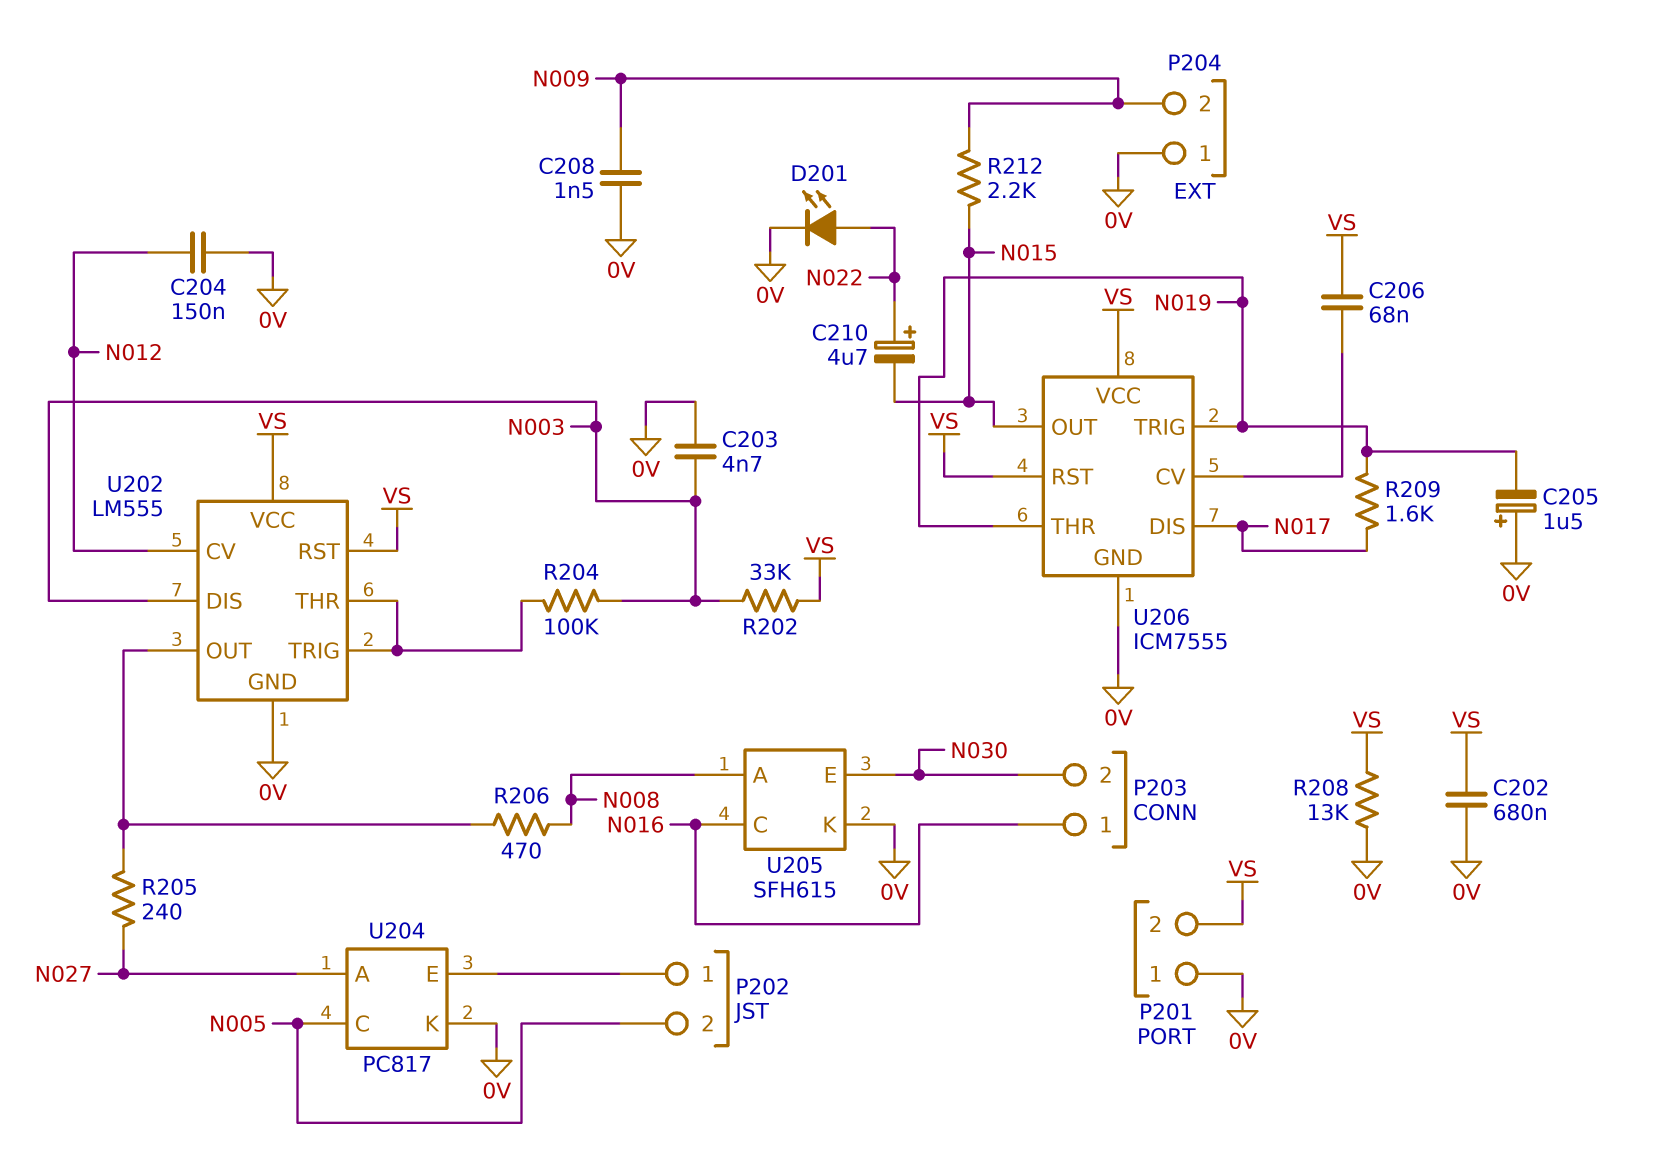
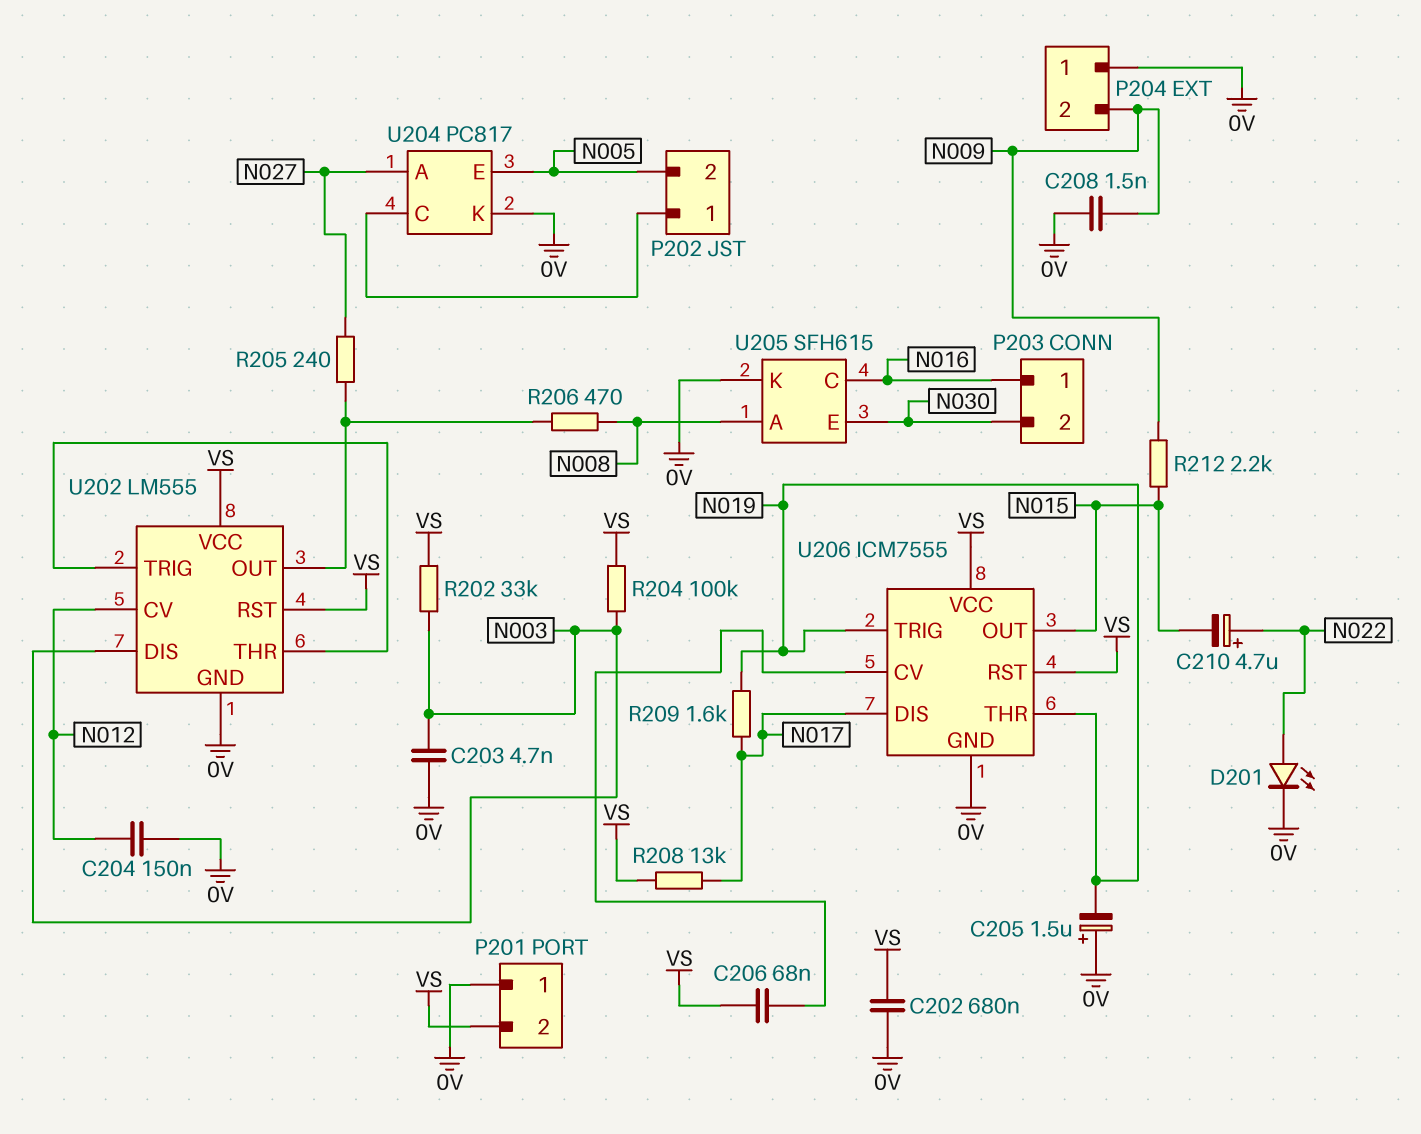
R204: 100k (N003, U202/THR) -> 100k (N003, VS)
R208: 13k (0V, VS) -> 13k (N017, VS)
U204 pin C: N005 -> P202/1
U204 pin E: P202/1 -> N005

